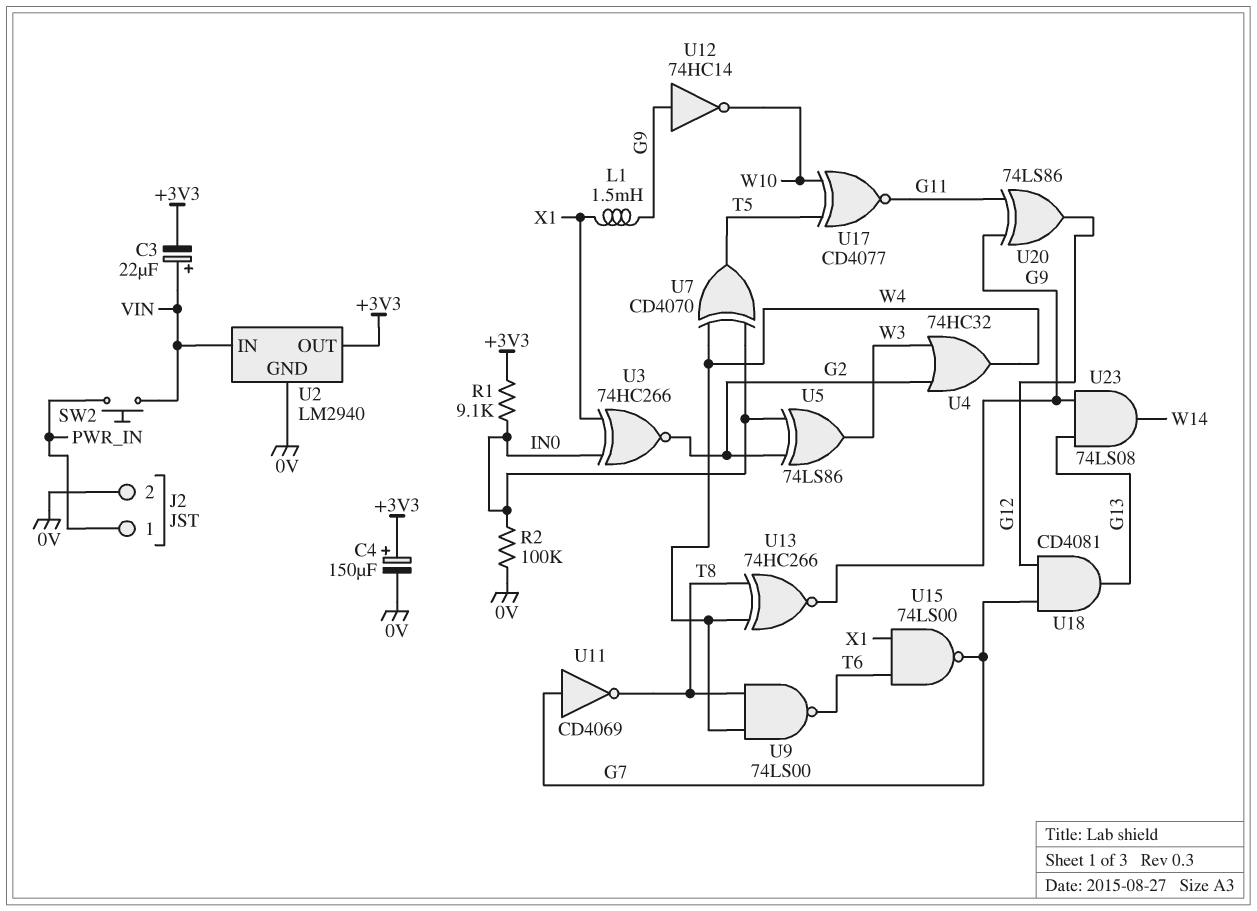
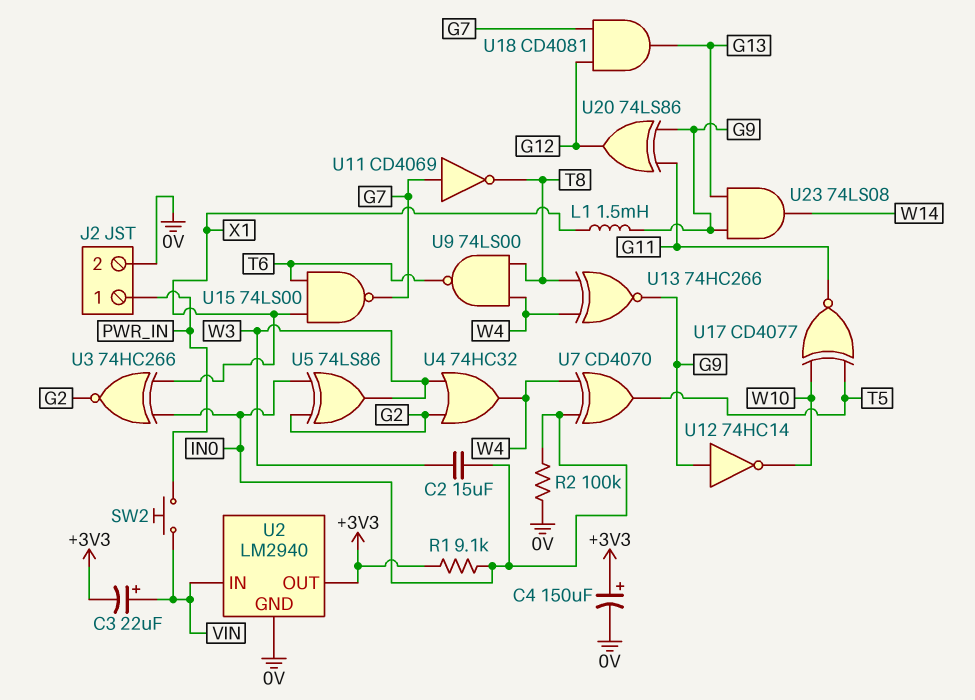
C2: none -> 15uF (IN0, W3)

